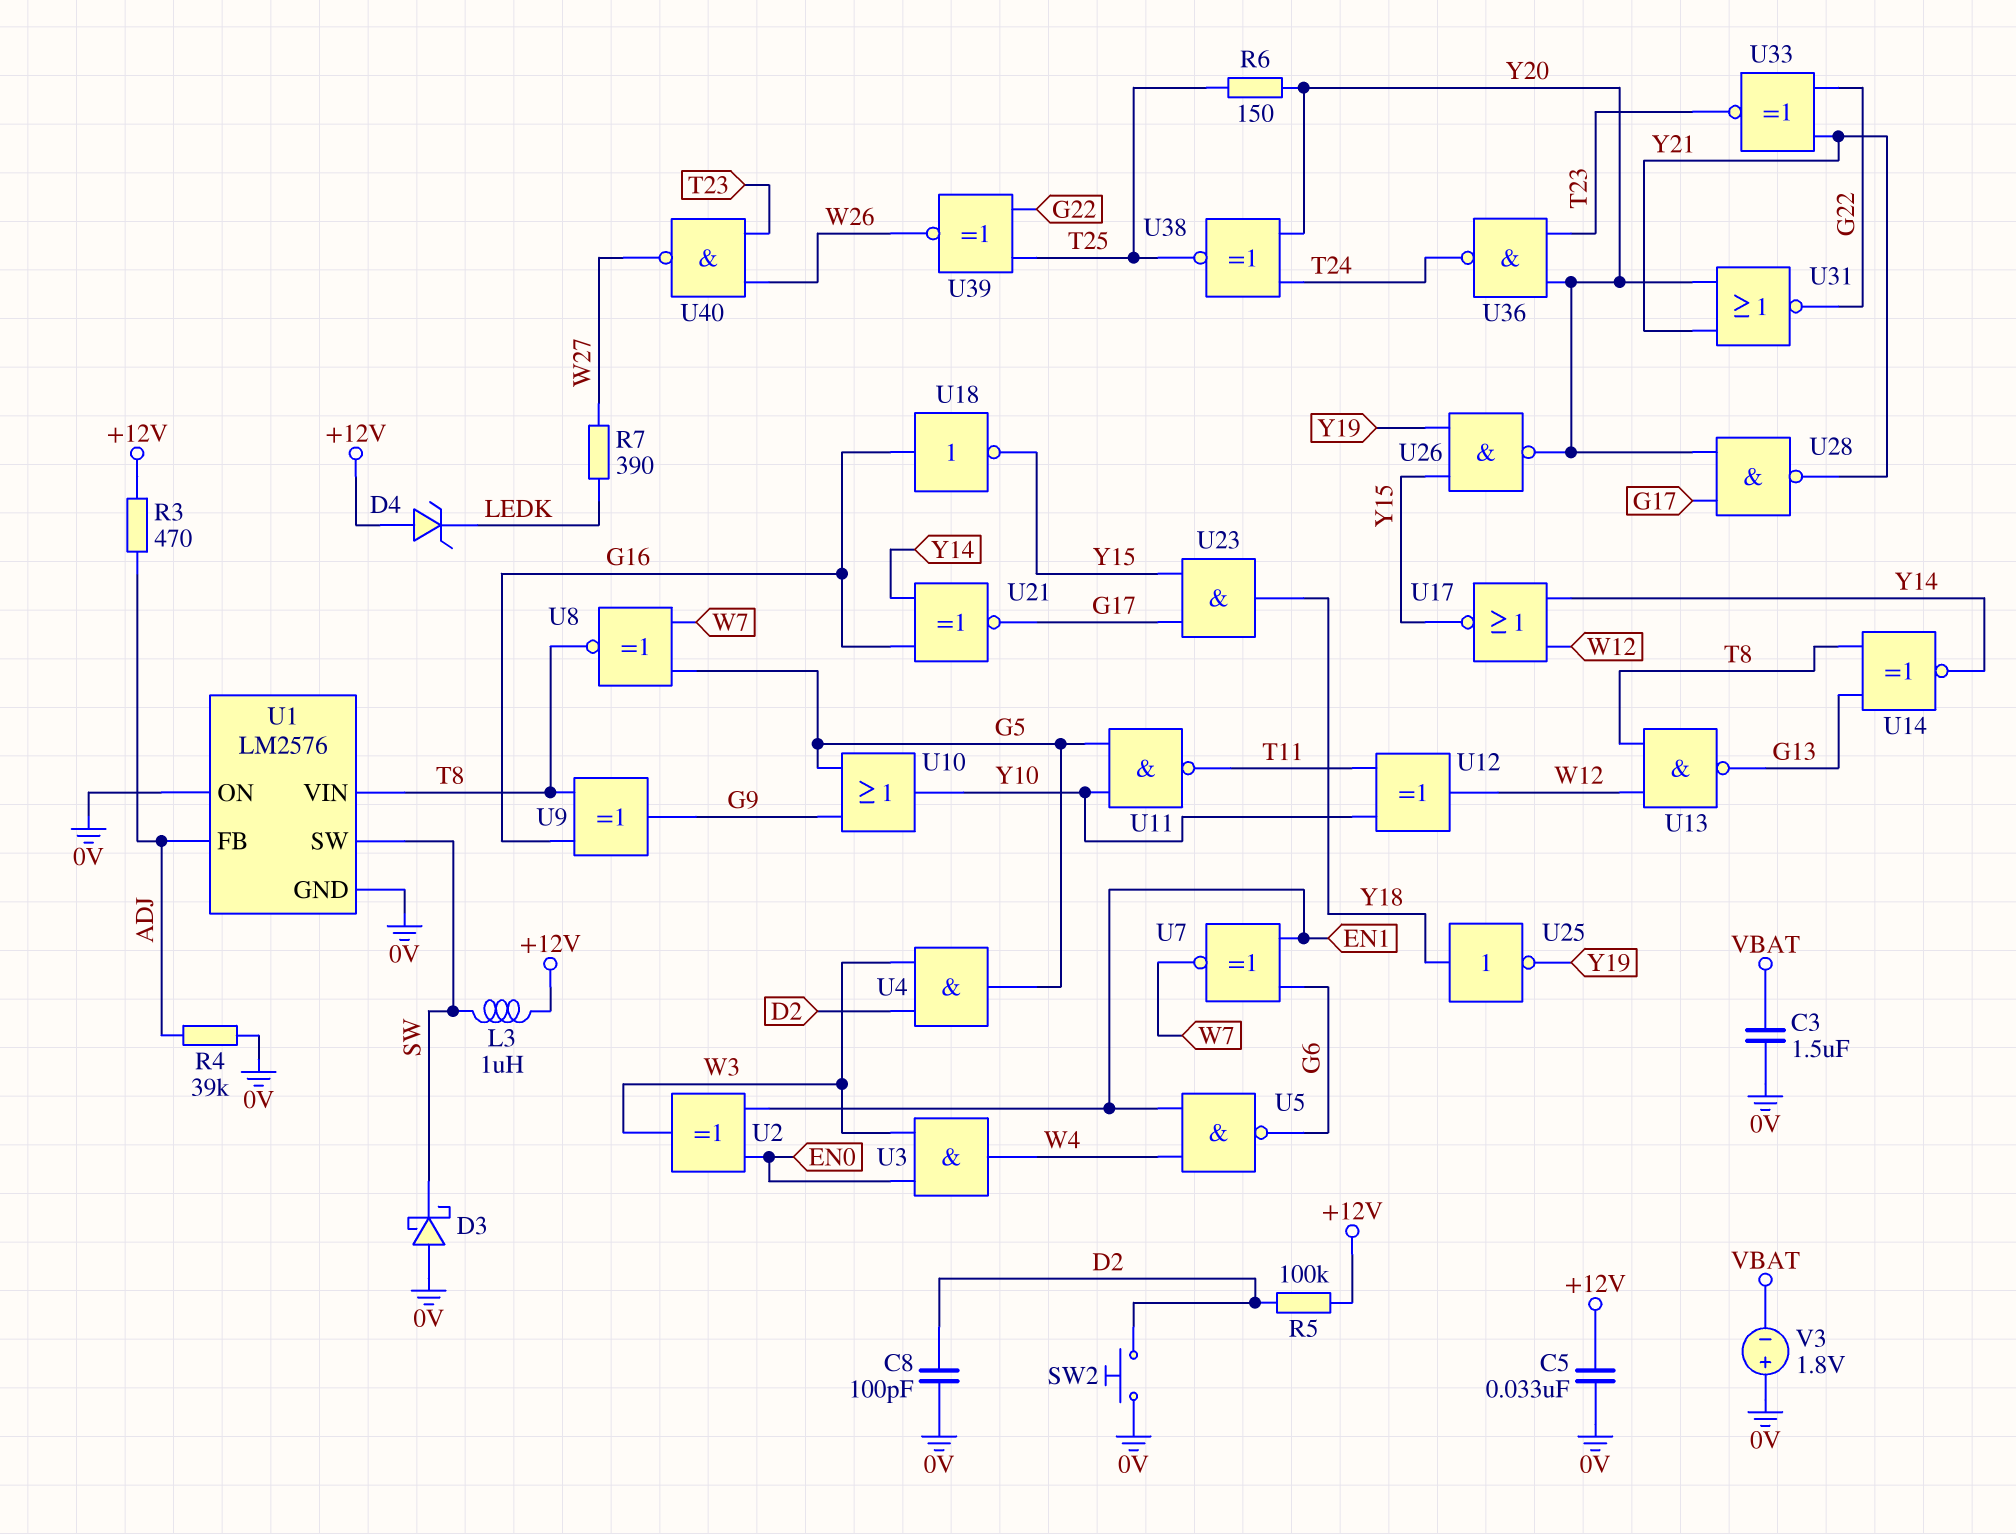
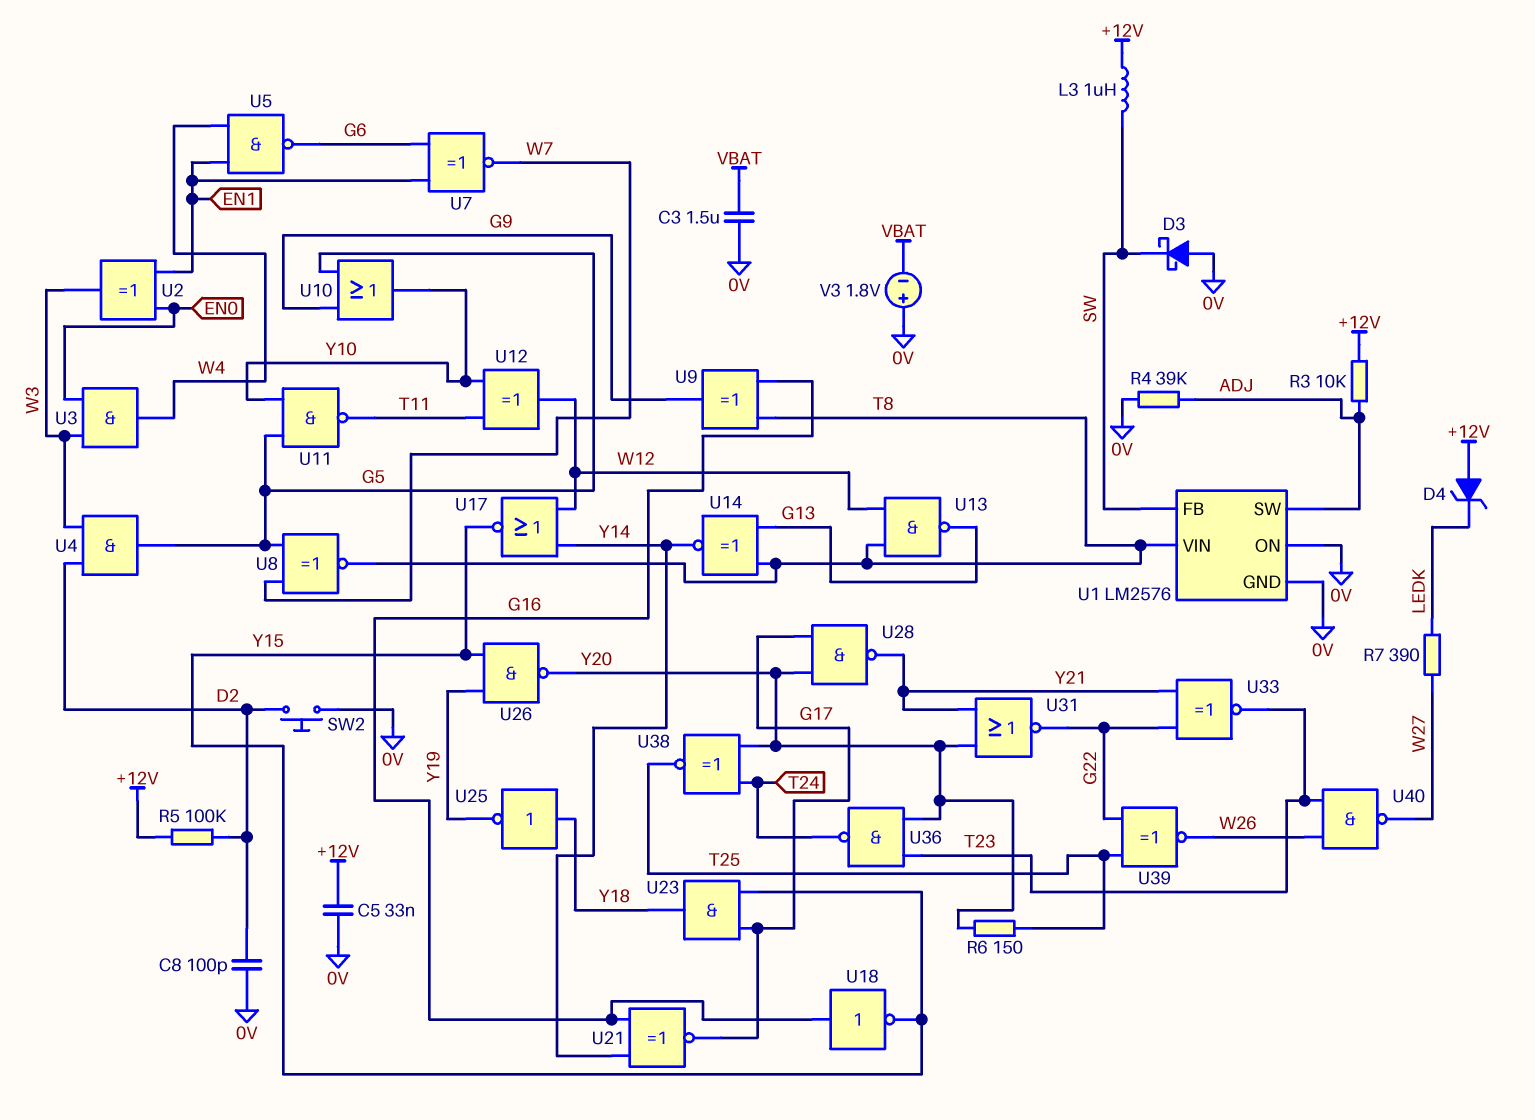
R3: 470 (+12V, ADJ) -> 10k (+12V, ADJ)
U1 pin FB: ADJ -> SW
U1 pin SW: SW -> ADJ

